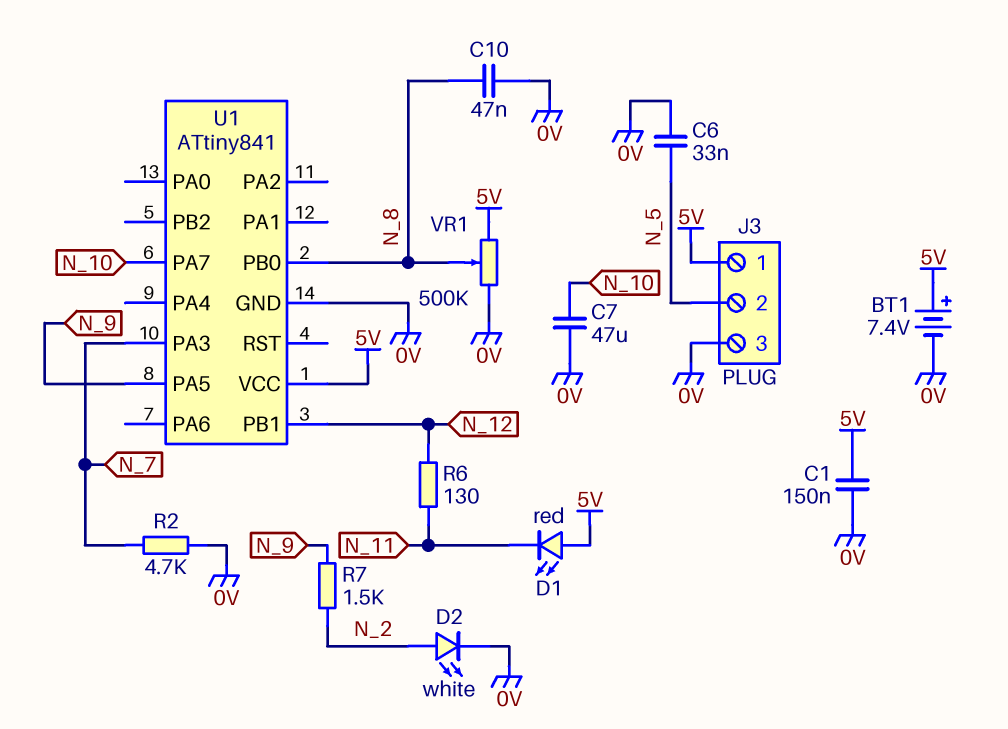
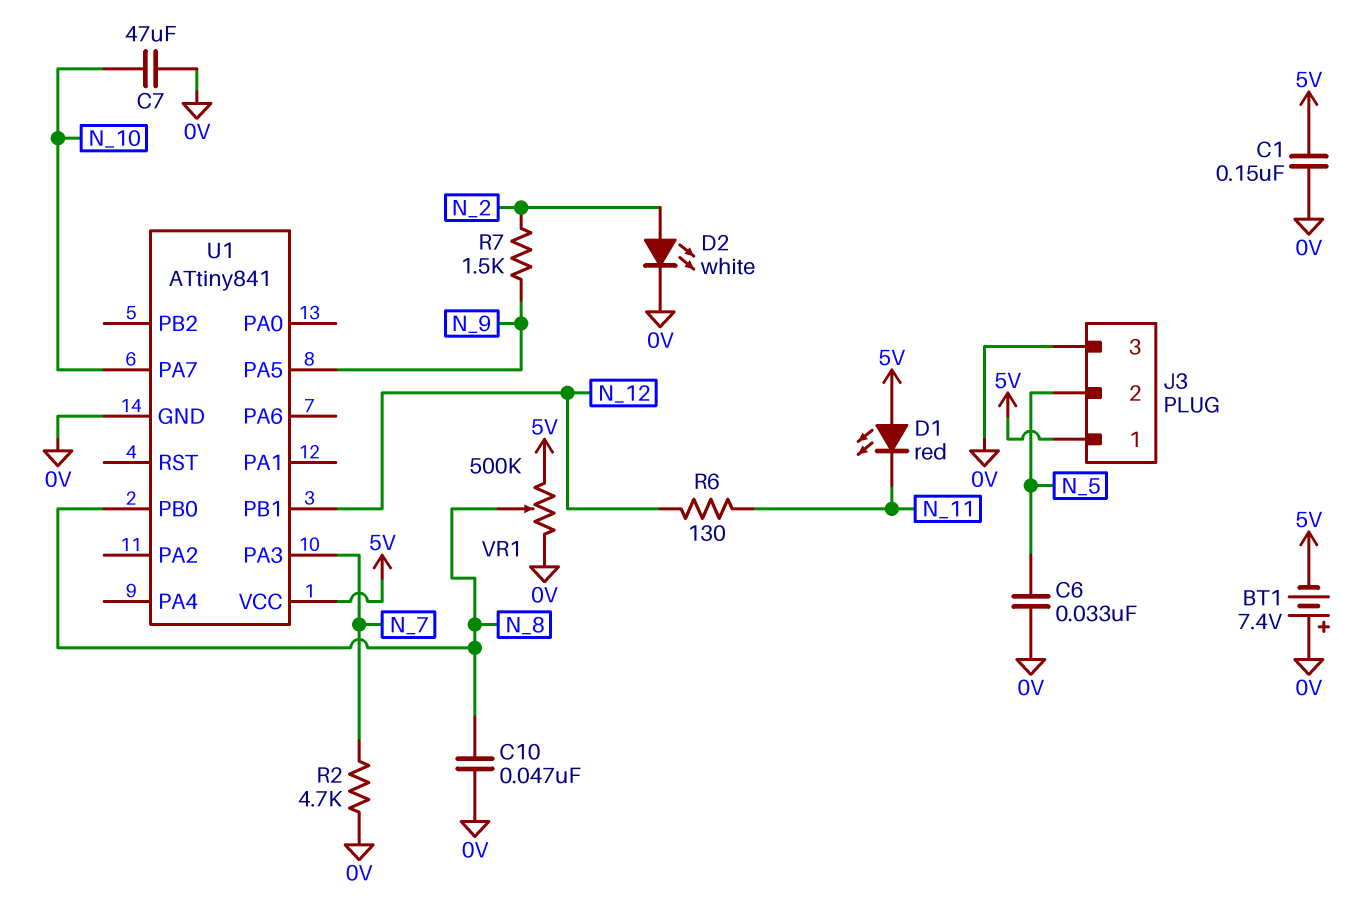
BT1: 7.4V (plus 5V, minus 0V) -> 7.4V (plus 0V, minus 5V)

